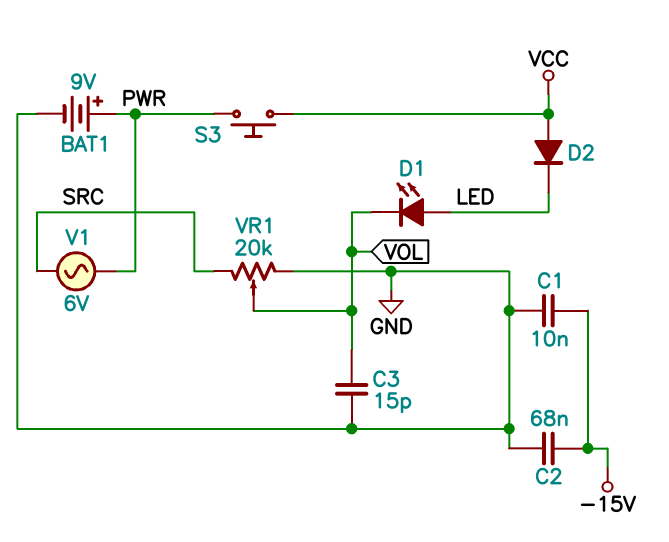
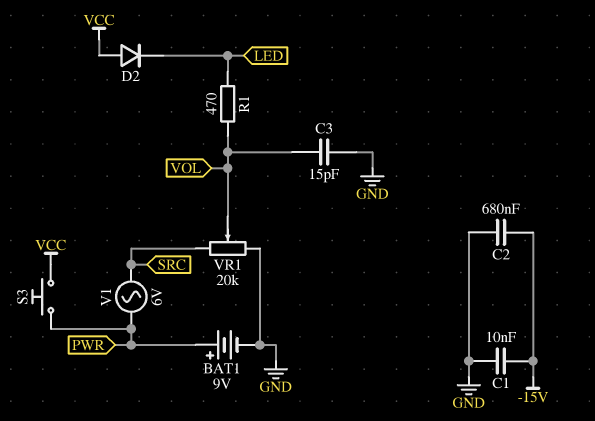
C2: 68nF (-15V, GND) -> 680nF (-15V, GND)
D1: LED (A LED, K VOL) -> none
R1: none -> 470 (LED, VOL)

